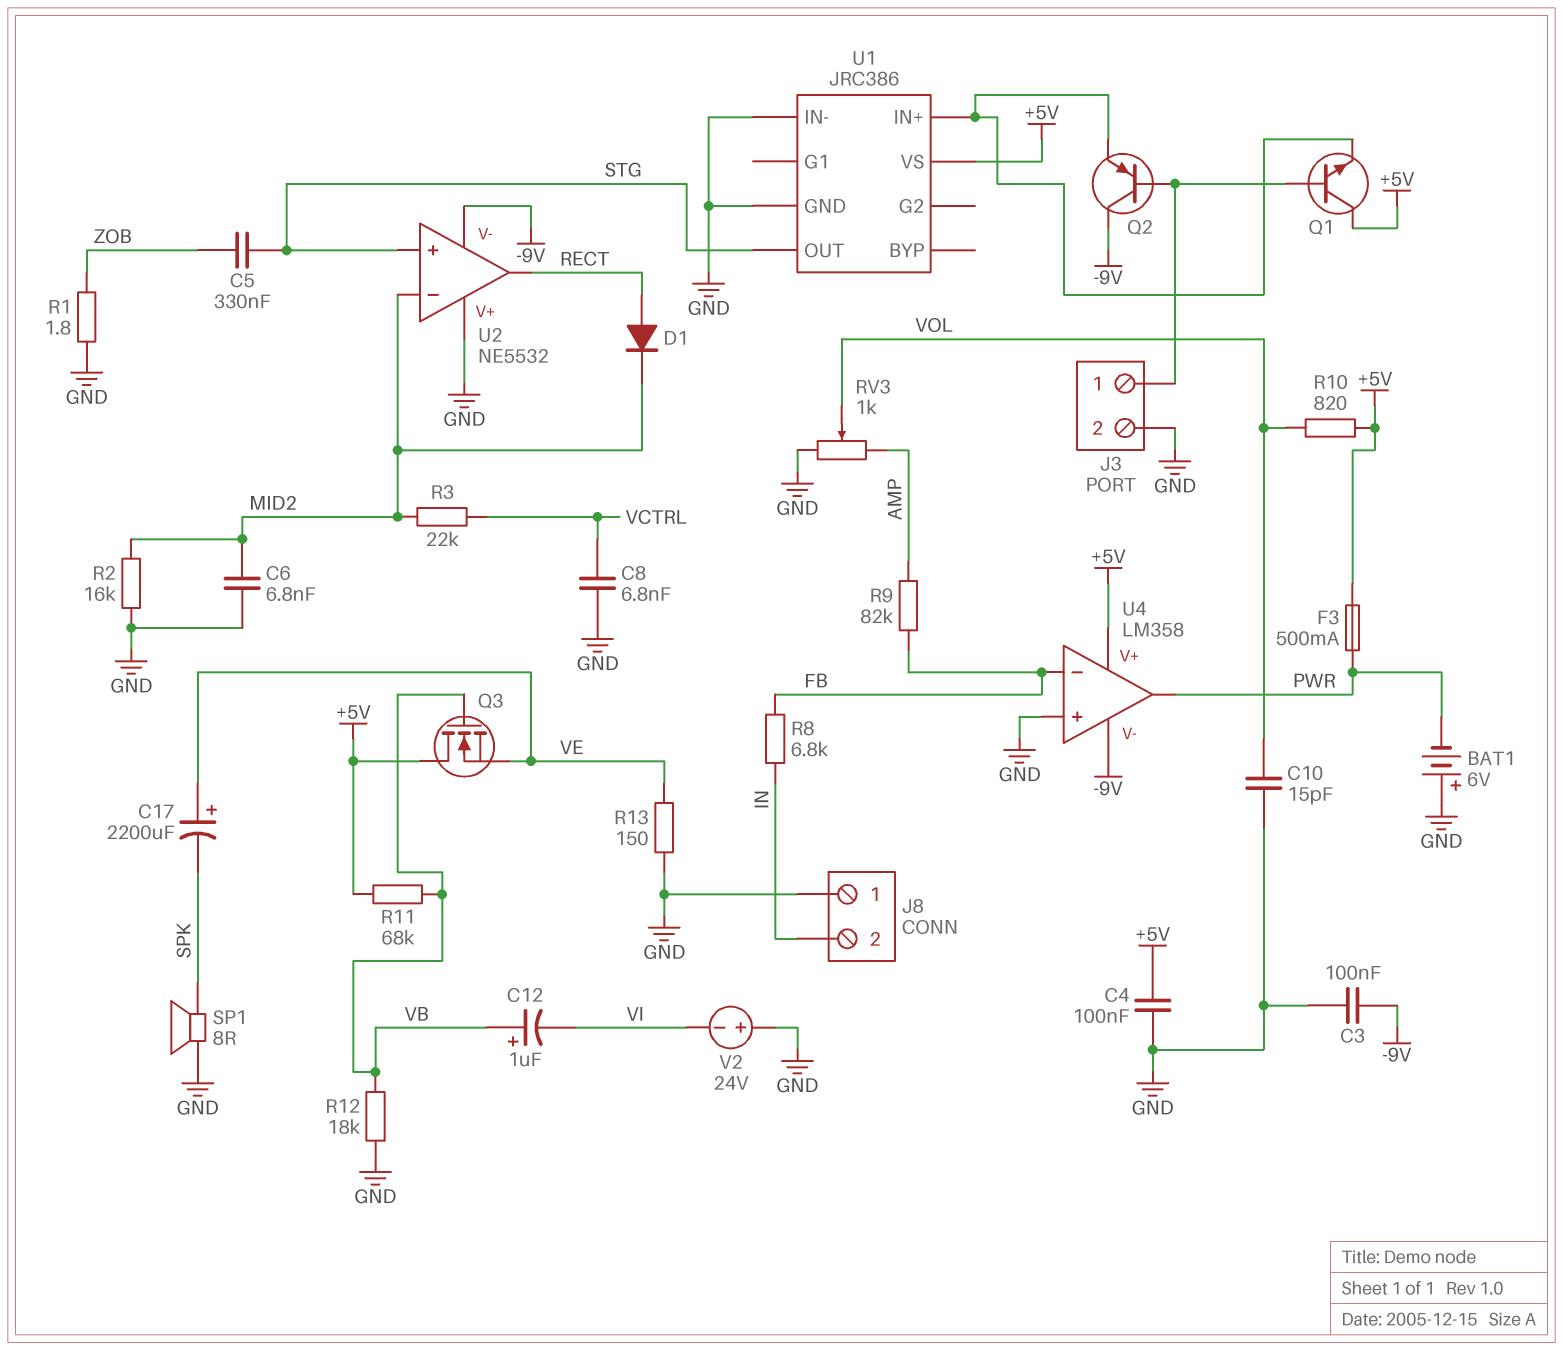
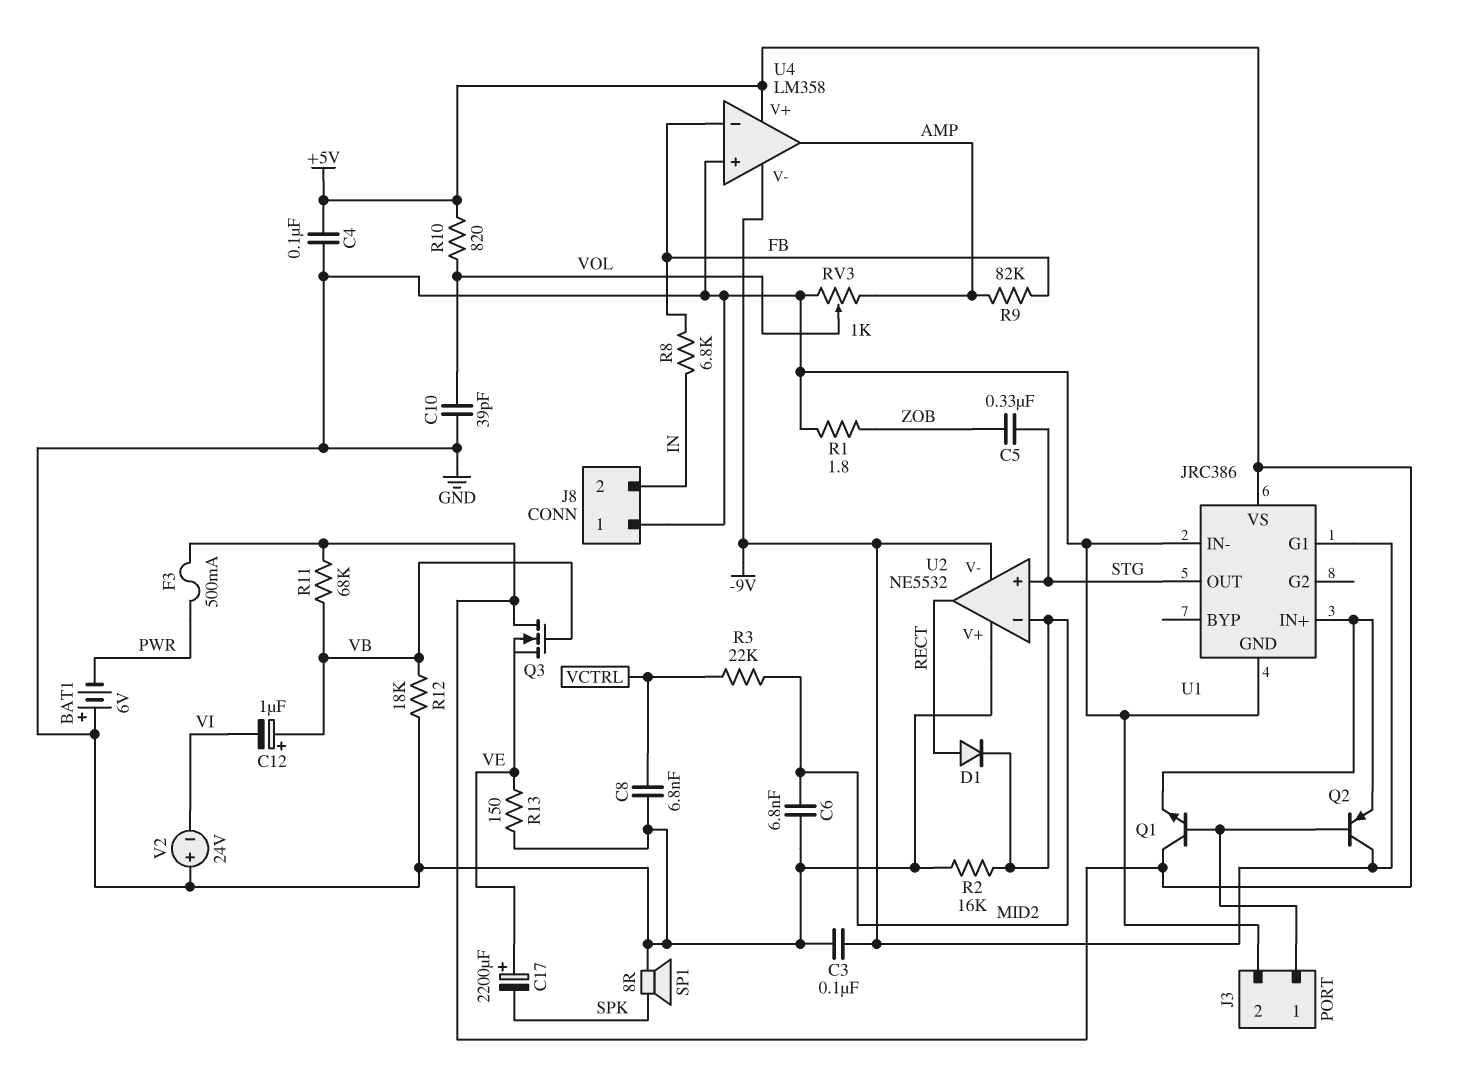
C10: 15pF (GND, VOL) -> 39pF (GND, VOL)
U1 pin G1: none -> -9V
U4 pin out: PWR -> AMP

